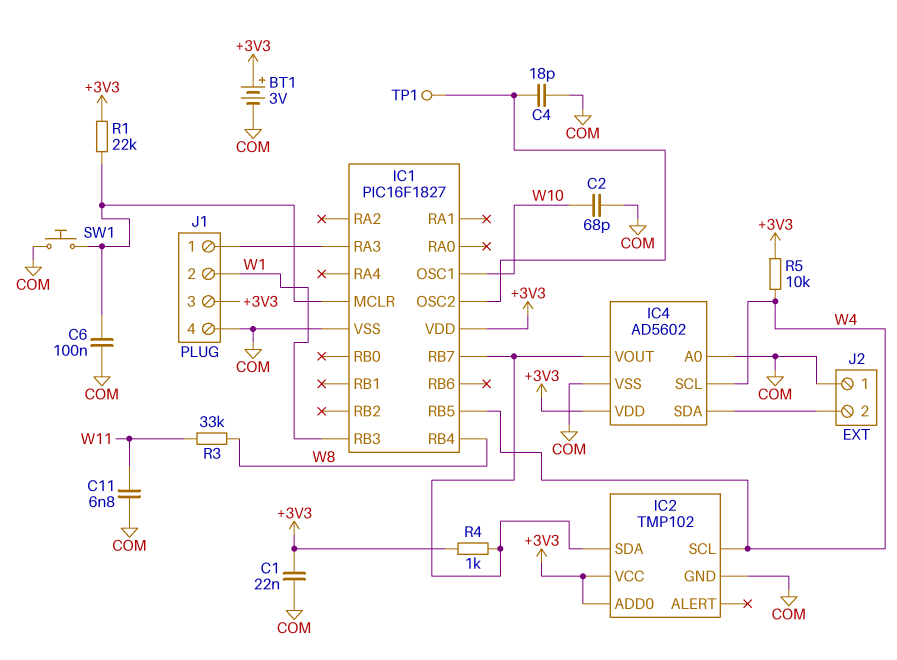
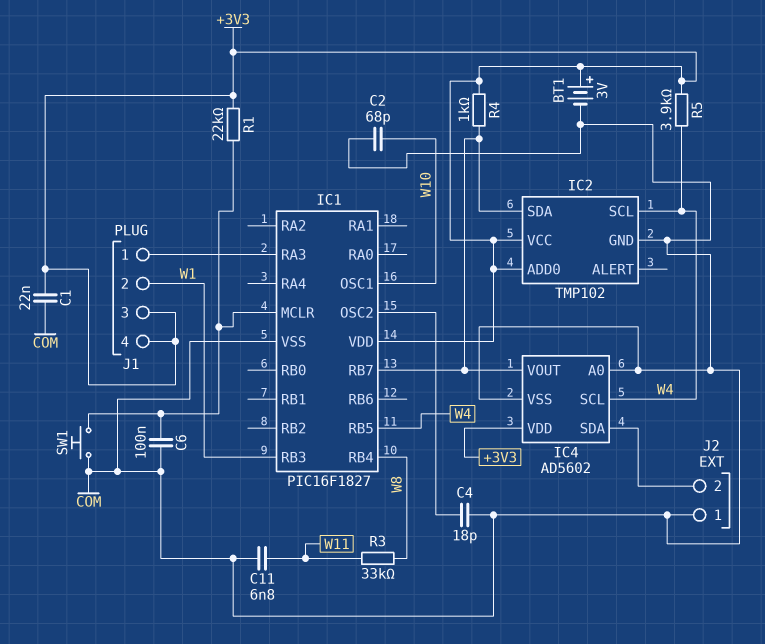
J1 pin 4: COM -> +3V3
R5: 10k (+3V3, W4) -> 3.9k (+3V3, W4)
TP1: test point (IC1/OSC2) -> none

